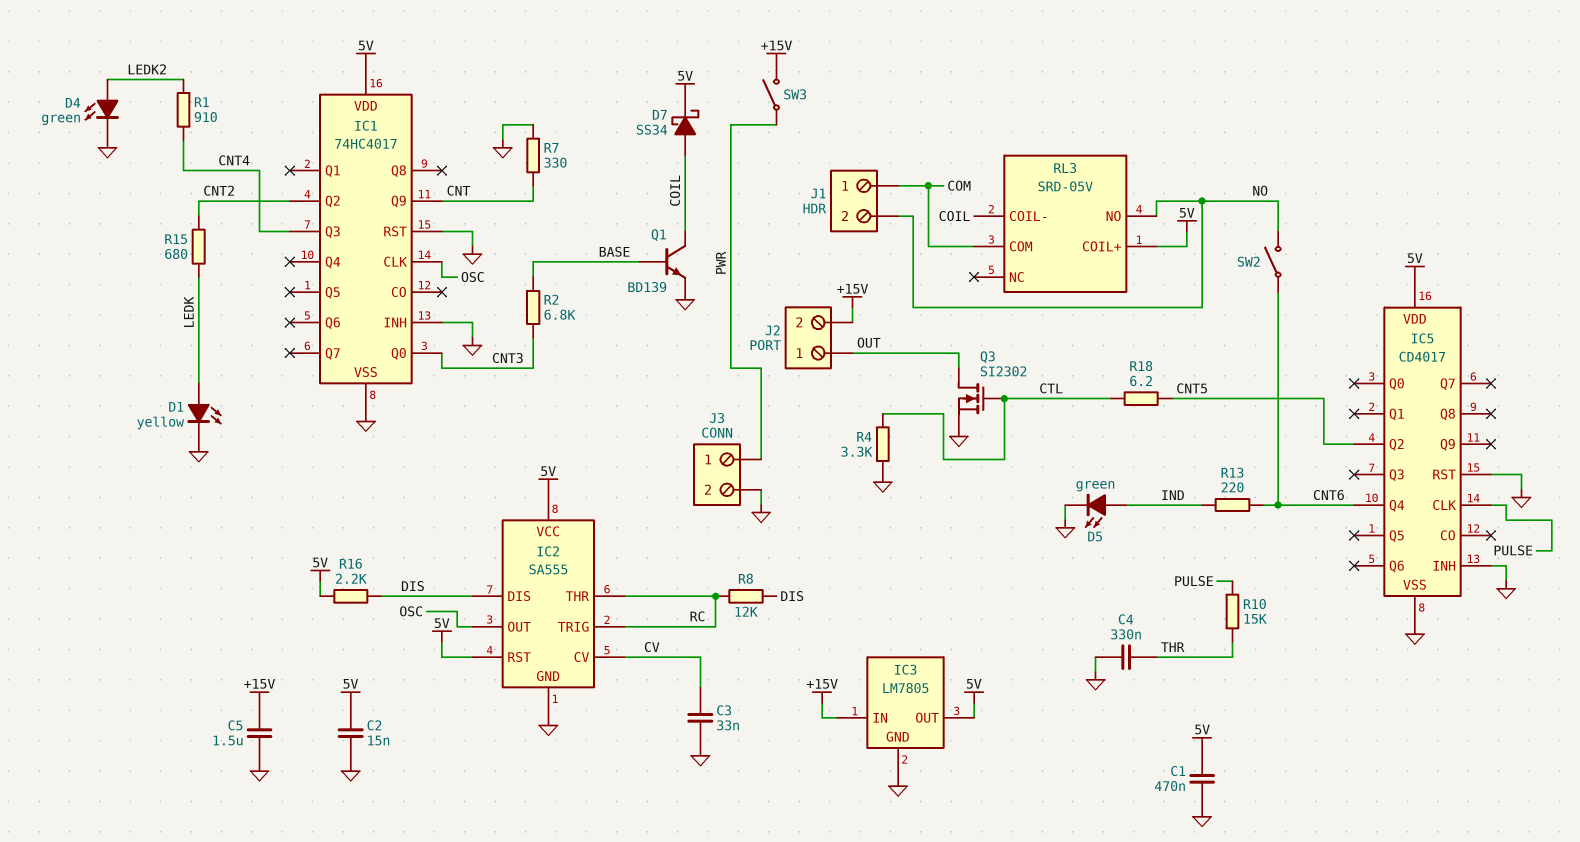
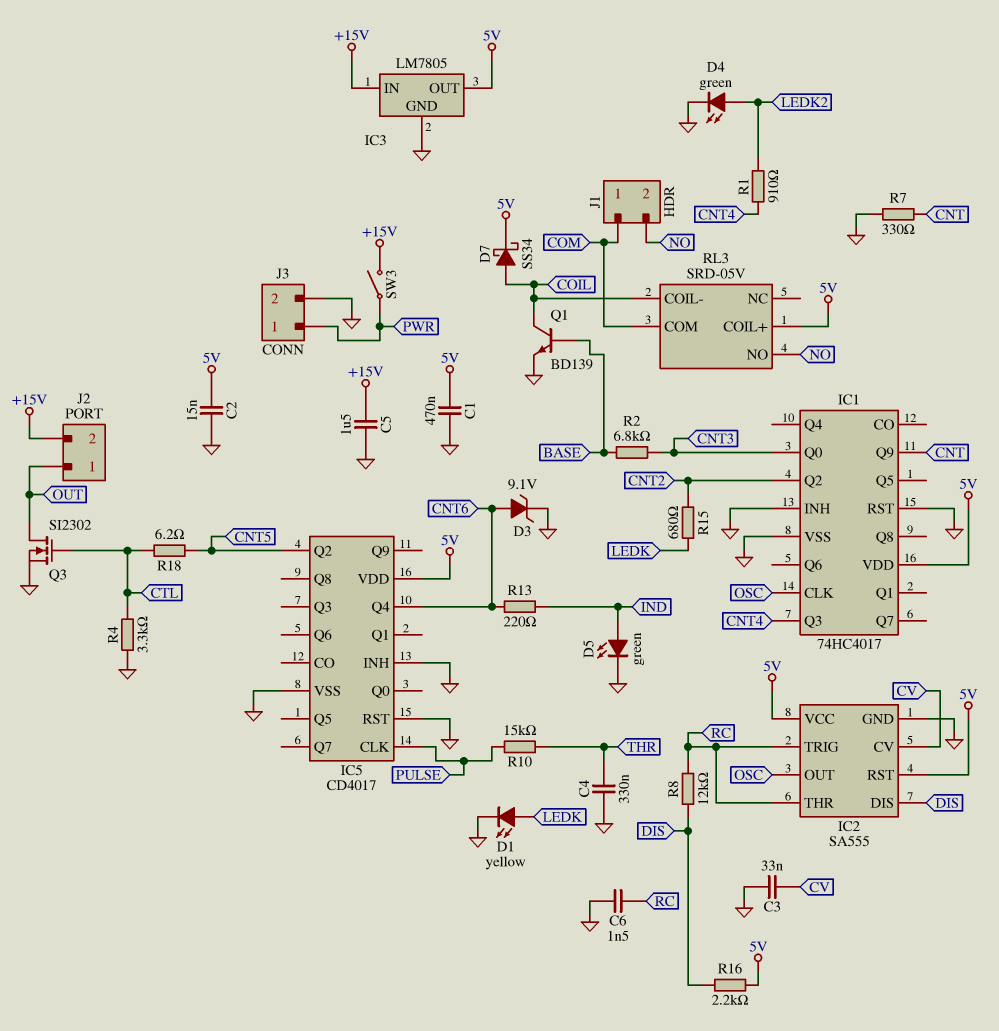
C6: none -> 1.5nF (GND, RC)
D3: none -> zener 9.1V (A CNT6, K GND)
SW2: switch (CNT6, NO) -> none

